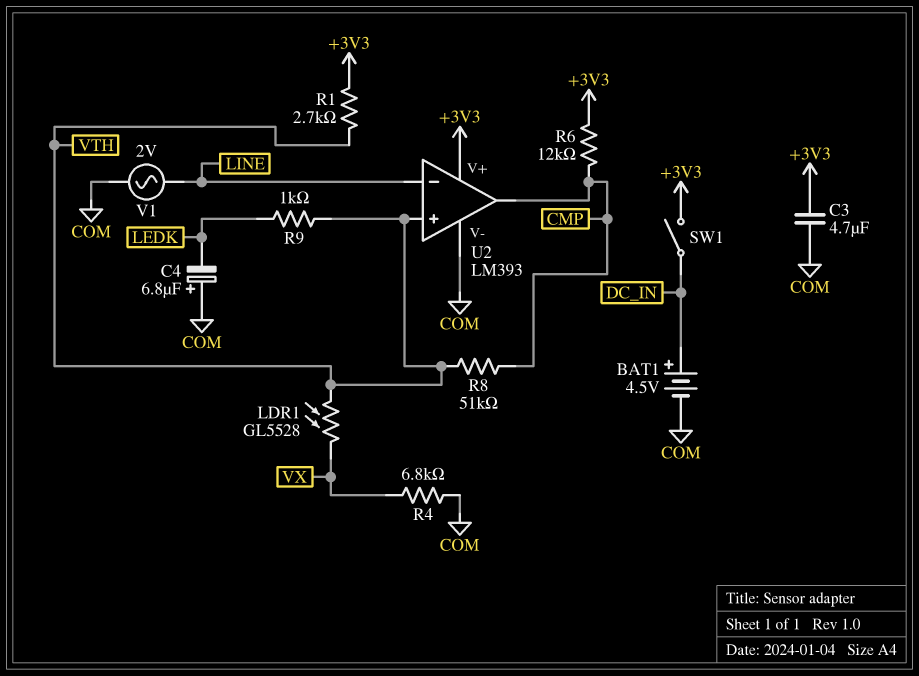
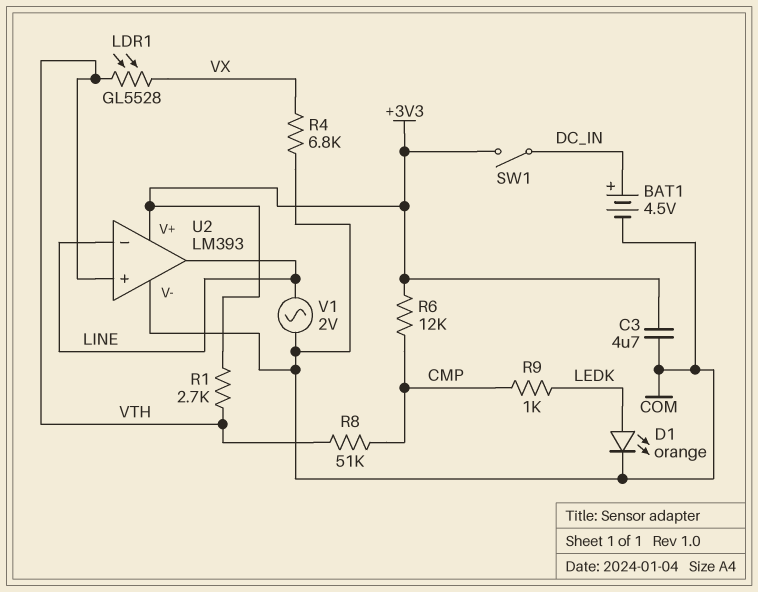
C4: 6.8uF (plus COM, minus LEDK) -> none
D1: none -> LED orange (A LEDK, K COM)
R9: 1k (LEDK, VTH) -> 1k (CMP, LEDK)
U2 pin out: CMP -> LINE

